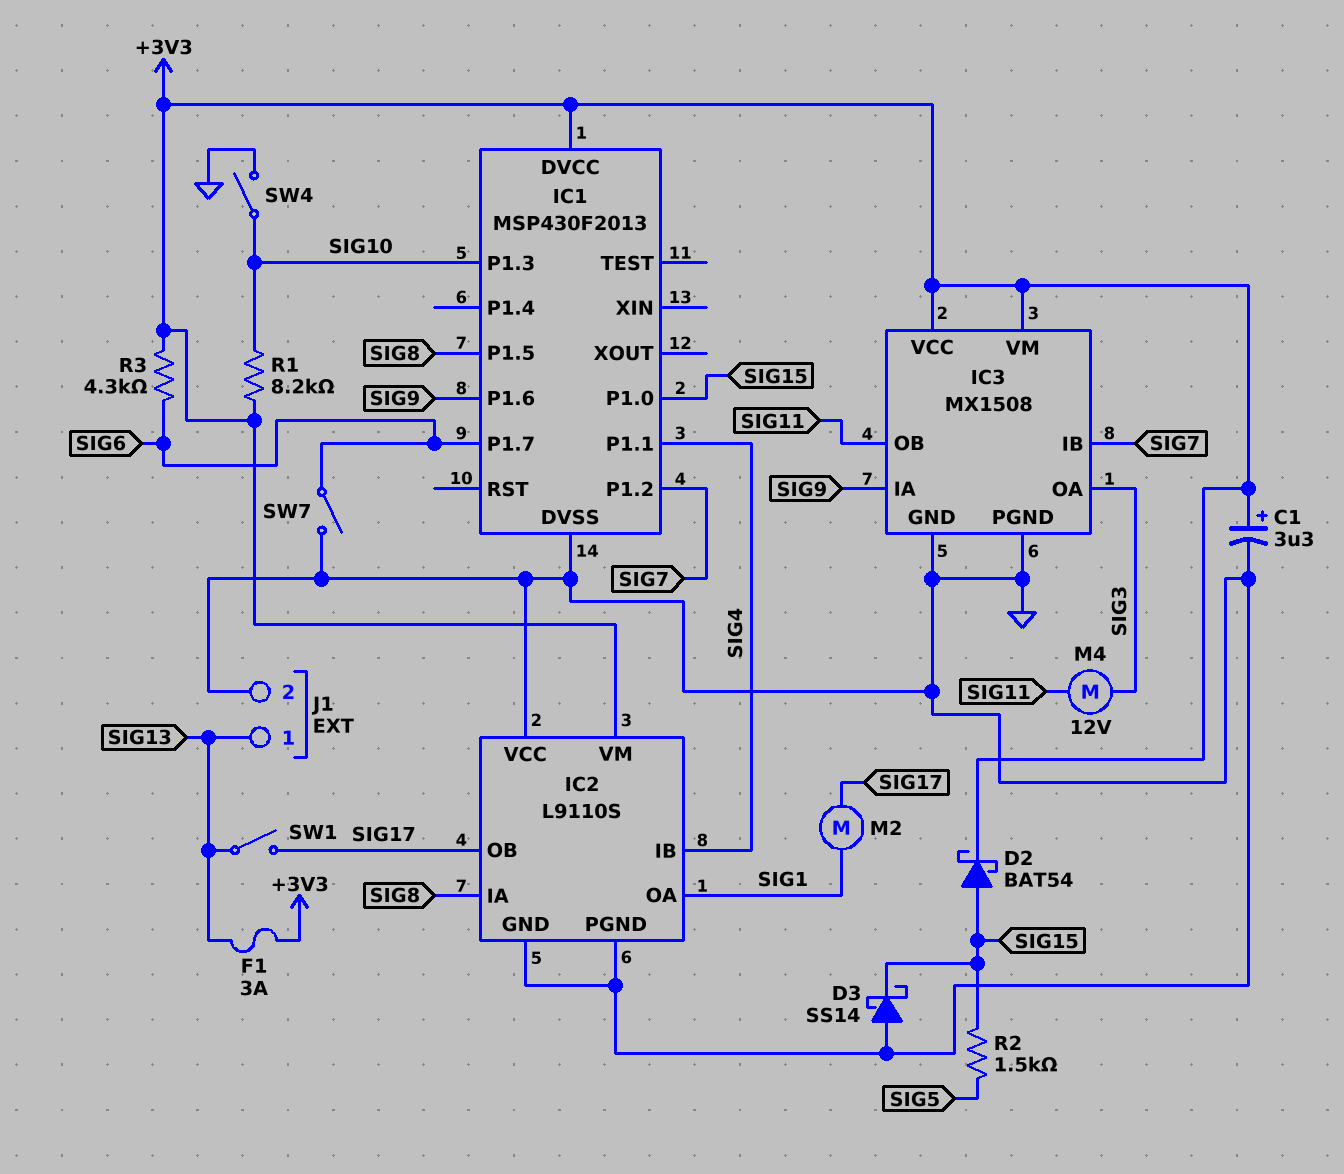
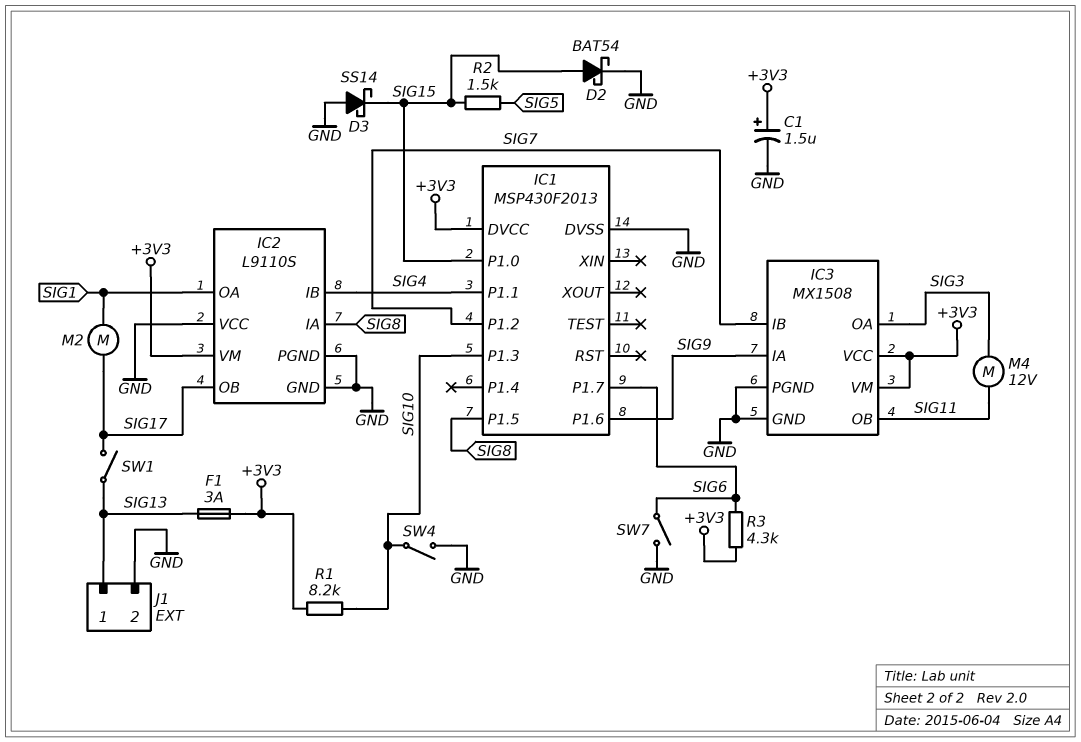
C1: 3.3uF (plus +3V3, minus GND) -> 1.5uF (plus +3V3, minus GND)
D2: schottky BAT54 (A SIG15, K +3V3) -> schottky BAT54 (A SIG15, K GND)

